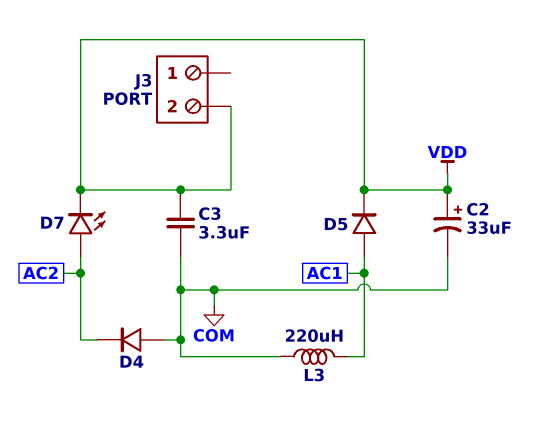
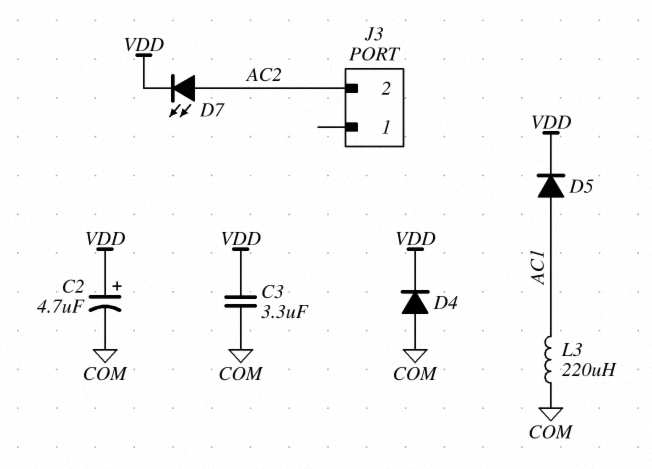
C2: 33uF (plus VDD, minus COM) -> 4.7uF (plus VDD, minus COM)
D4: diode (A COM, K AC2) -> diode (A COM, K VDD)
J3 pin 2: VDD -> AC2

